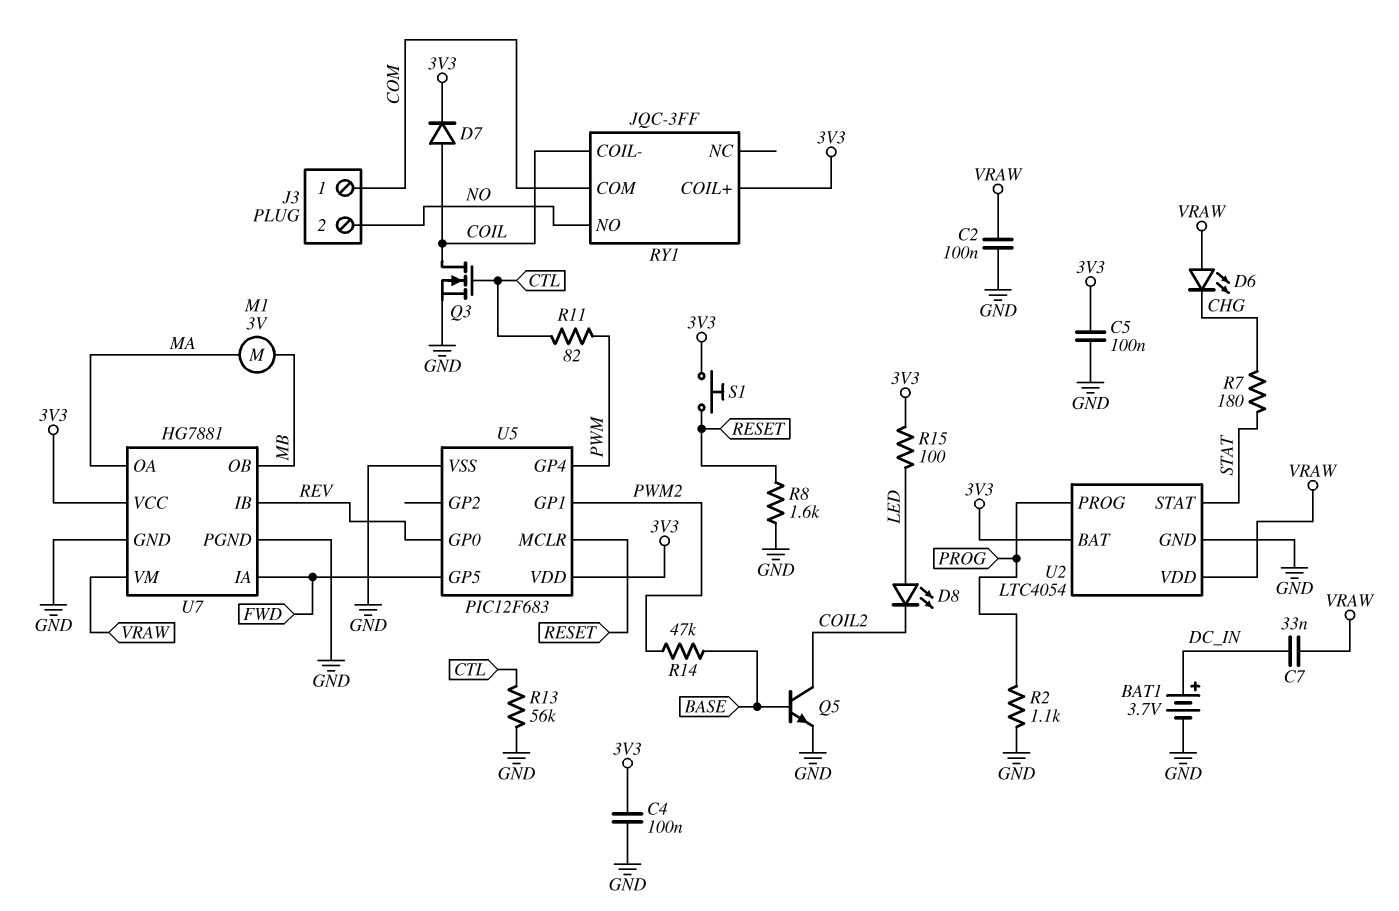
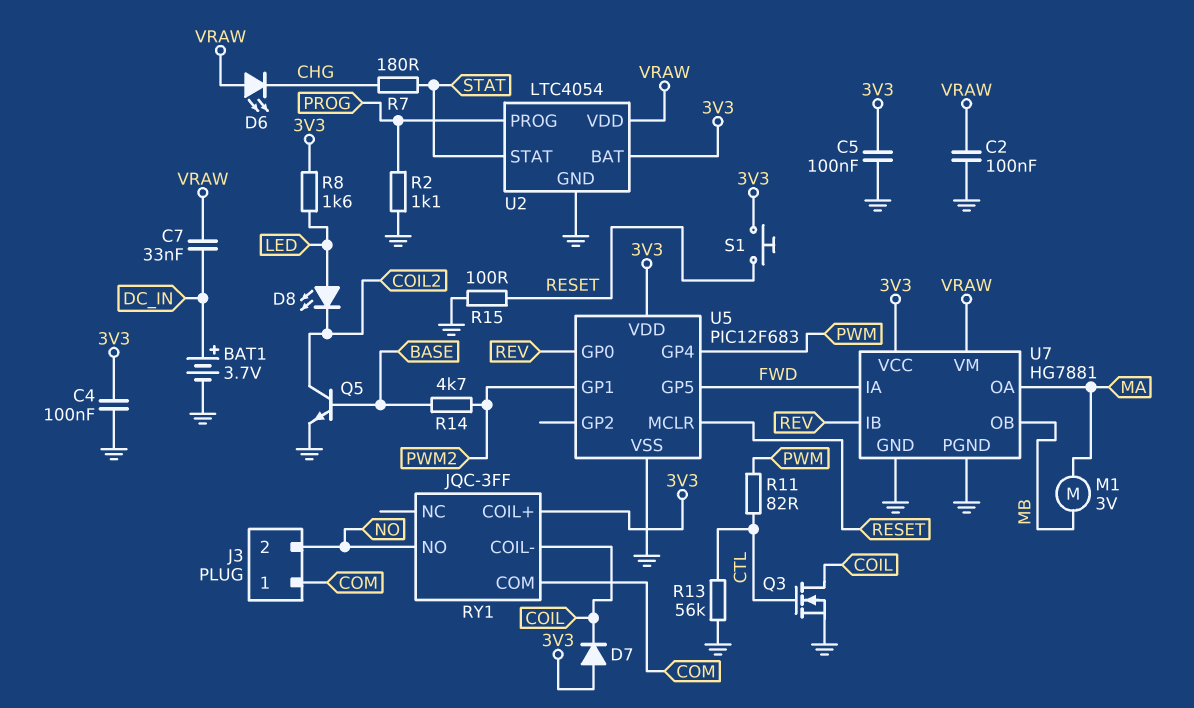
D7: diode (A COIL, K 3V3) -> diode (A 3V3, K COIL)
R8: 1.6k (GND, RESET) -> 1.6k (3V3, LED)
R14: 47k (BASE, PWM2) -> 4.7k (BASE, PWM2)
R15: 100 (3V3, LED) -> 100 (GND, RESET)

